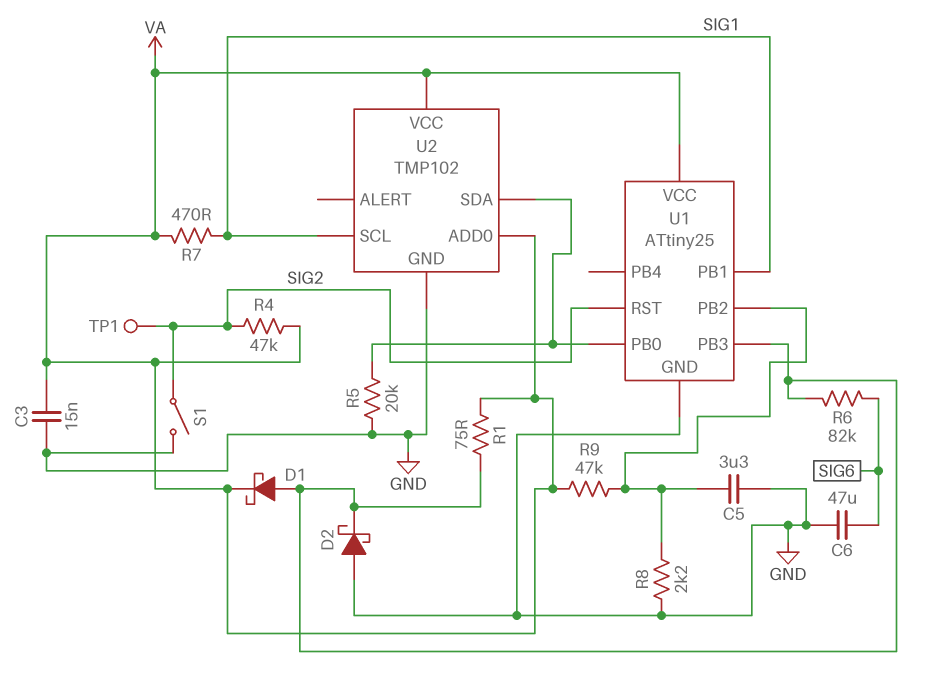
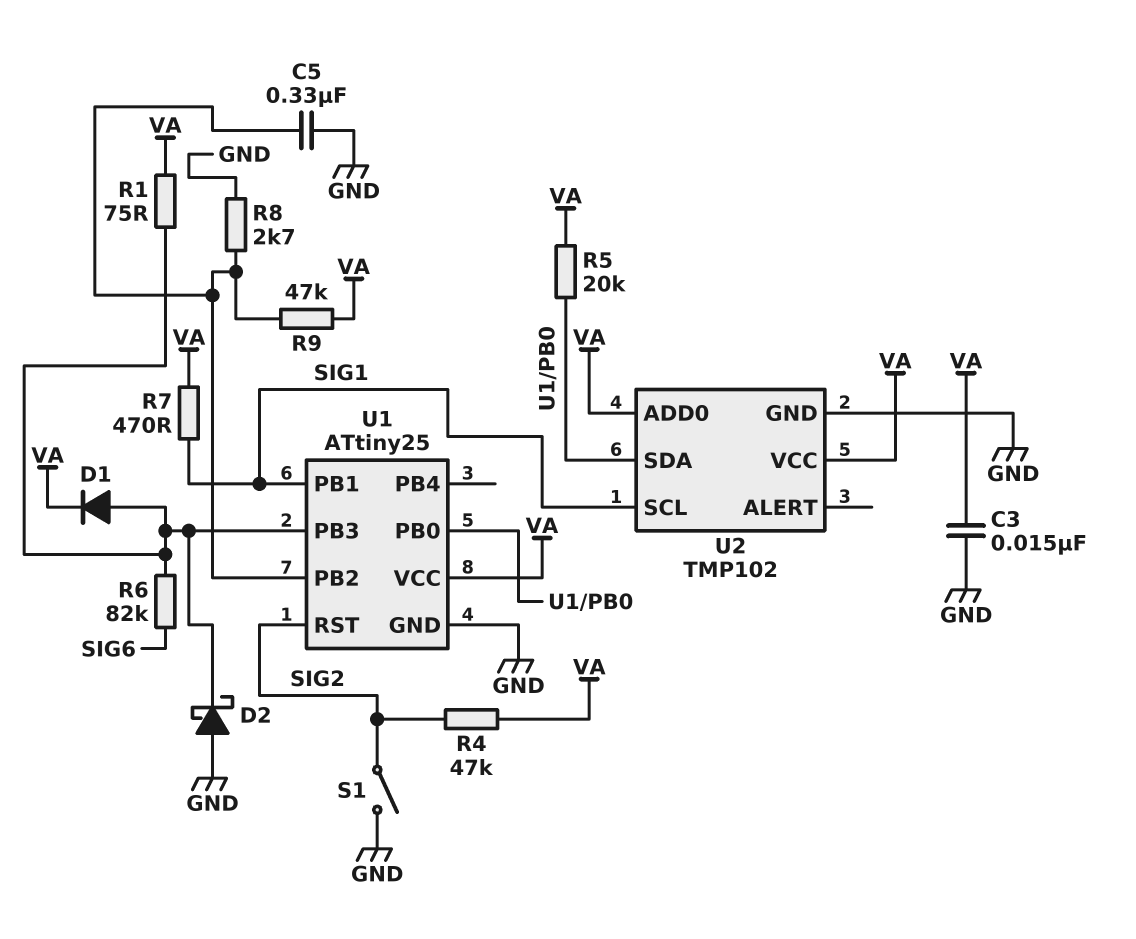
C5: 3.3uF (GND, U1/PB2) -> 330nF (GND, U1/PB2)
C6: 47uF (GND, SIG6) -> none
D1: schottky (A U1/PB3, K VA) -> diode (A U1/PB3, K VA)
R5: 20k (GND, U1/PB0) -> 20k (U1/PB0, VA)
R8: 2.2k (GND, U1/PB2) -> 2.7k (GND, U1/PB2)
TP1: test point (SIG2) -> none

